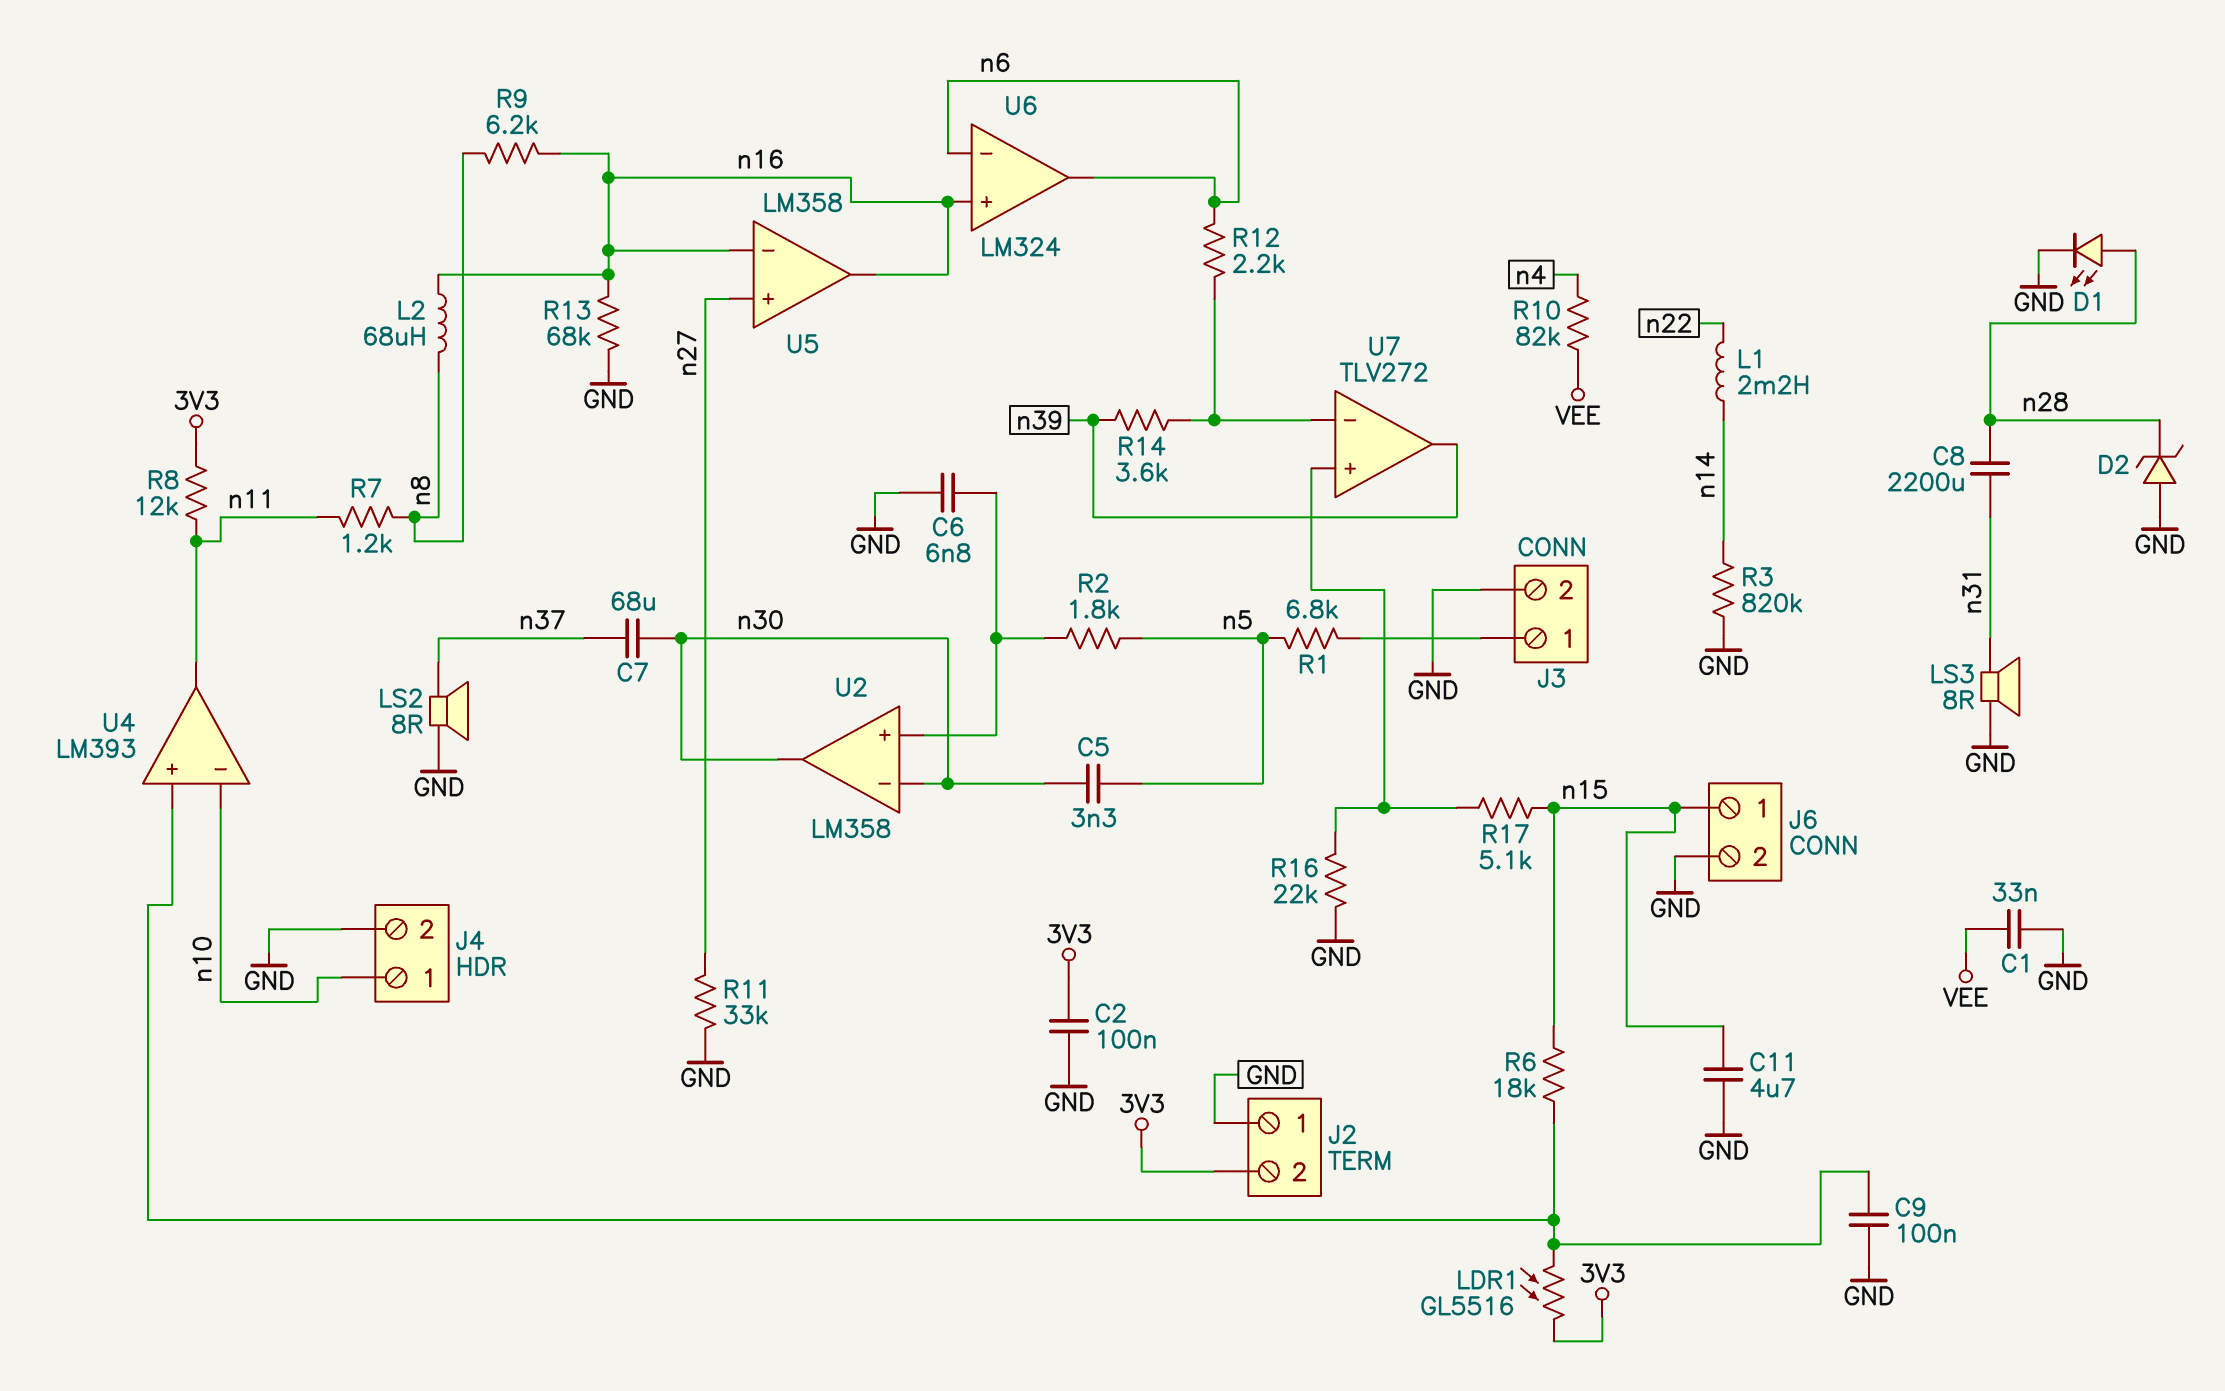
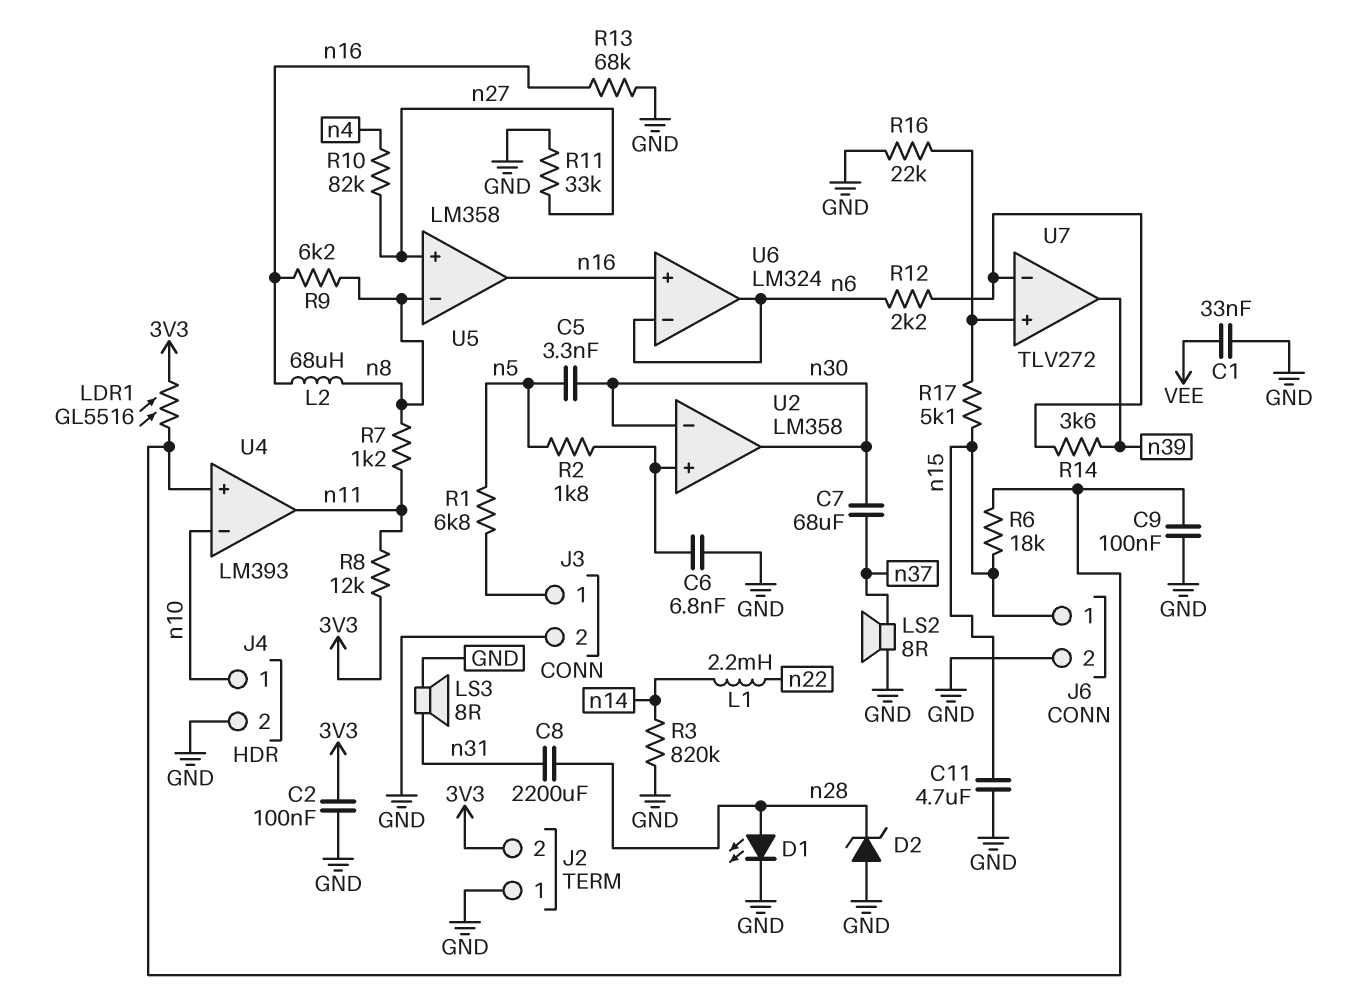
R10: 82k (VEE, n4) -> 82k (n4, n27)
U5 pin in-: n16 -> n8

